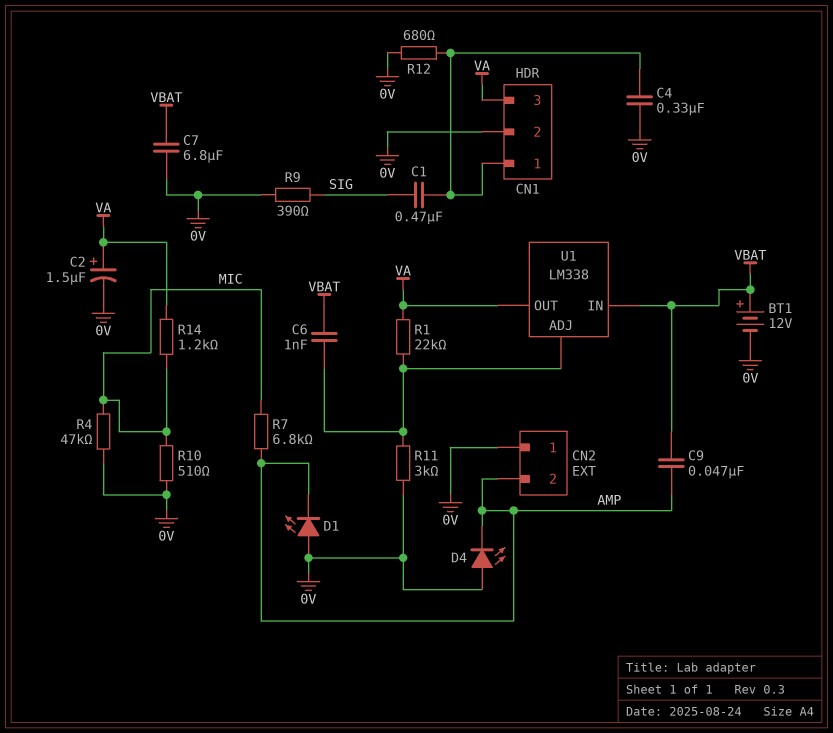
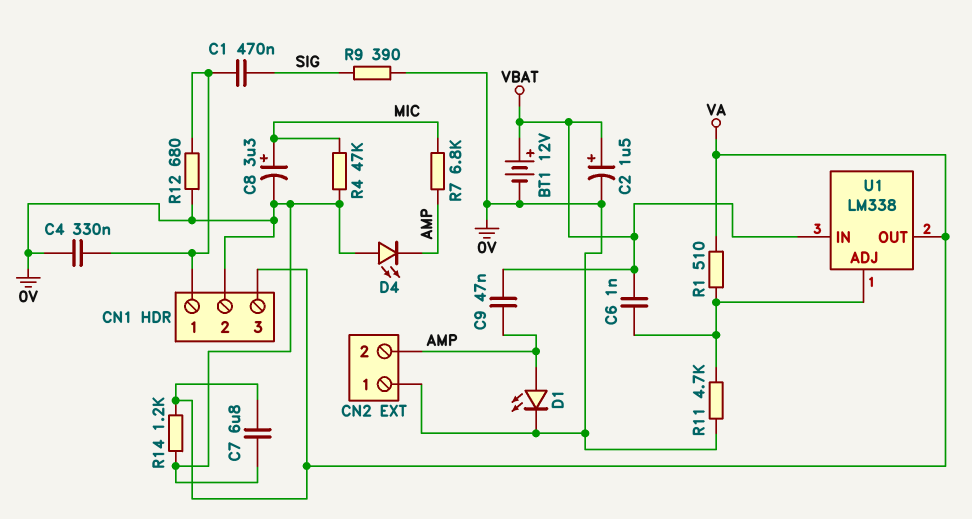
C2: 1.5uF (plus VA, minus 0V) -> 1.5uF (plus VBAT, minus 0V)
C7: 6.8uF (0V, VBAT) -> 6.8uF (0V, VA)
C8: none -> 3.3uF (plus MIC, minus 0V)
D1: LED (A 0V, K AMP) -> LED (A AMP, K 0V)
R1: 22k (U1/ADJ, VA) -> 510 (U1/ADJ, VA)
R10: 510 (0V, MIC) -> none
R11: 3k (0V, U1/ADJ) -> 4.7k (0V, U1/ADJ)
R14: 1.2k (MIC, VA) -> 1.2k (0V, VA)

